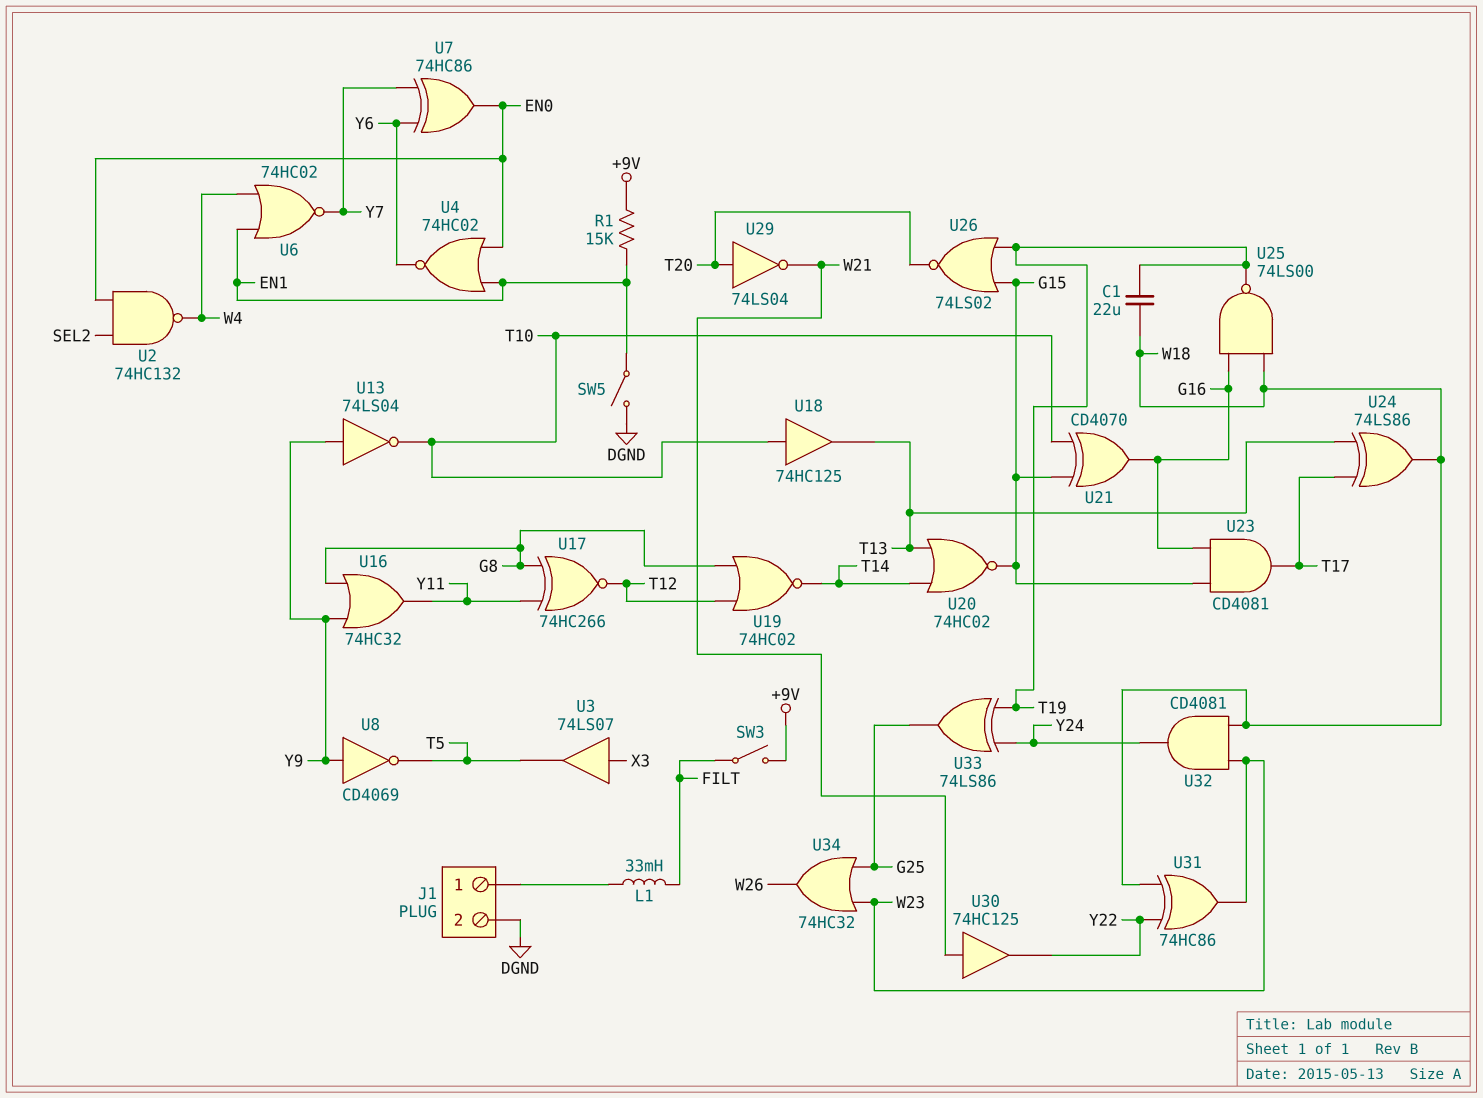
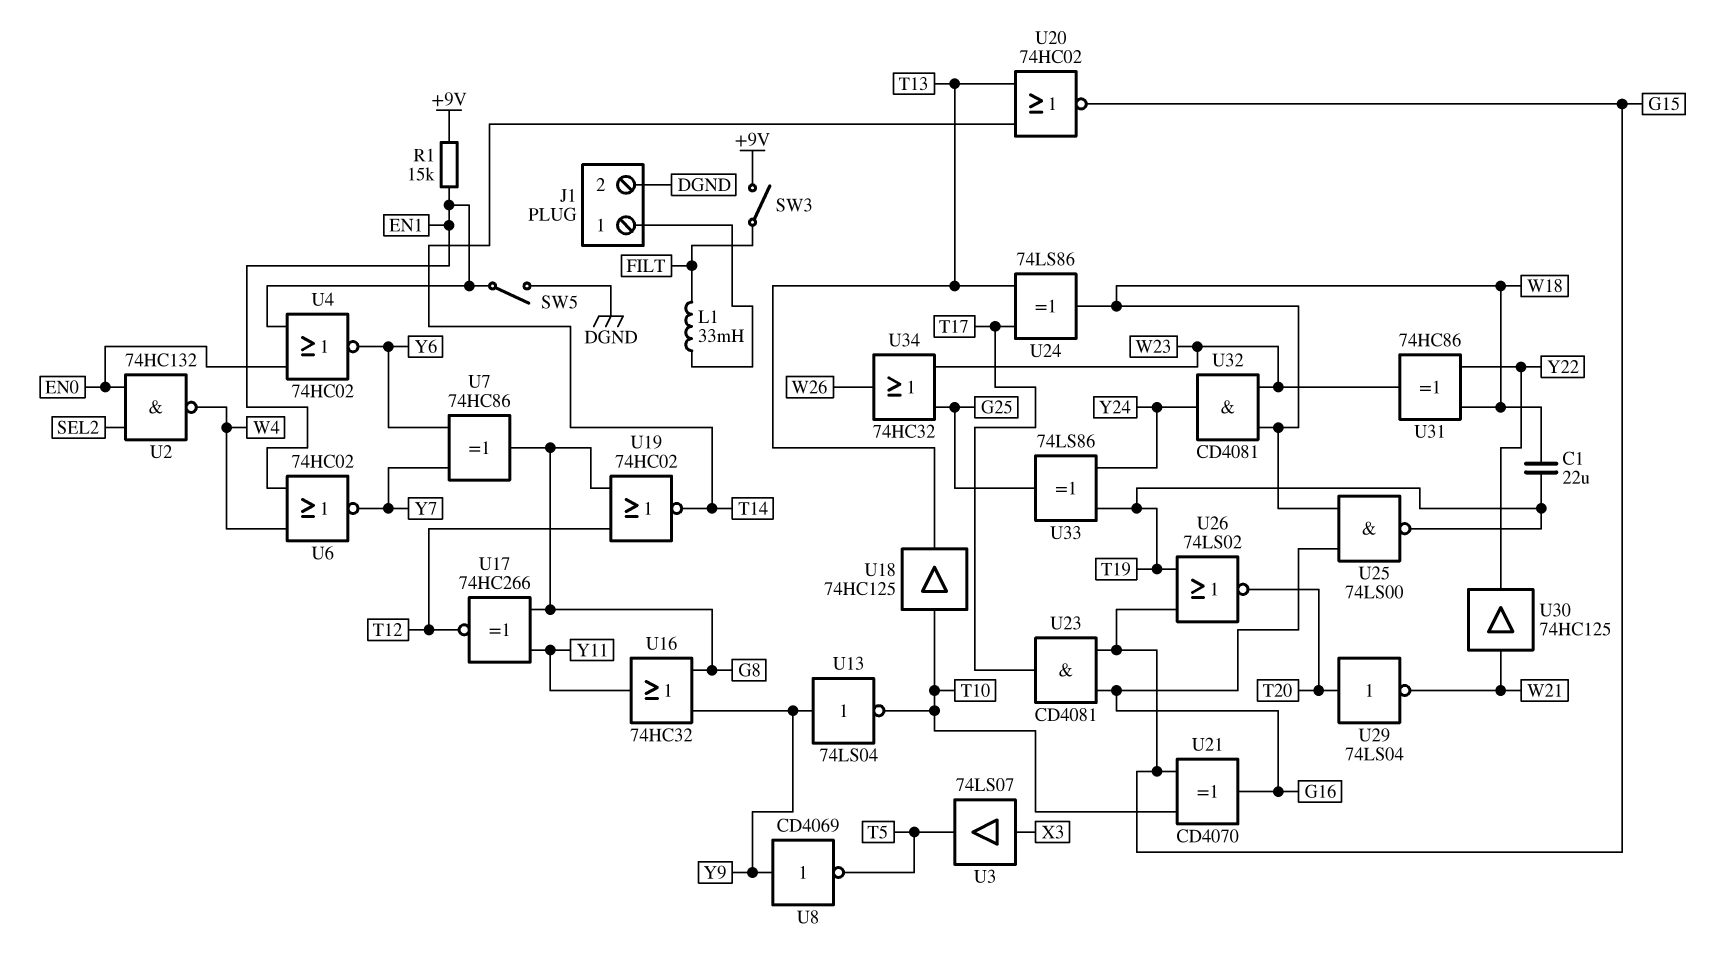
U7: XOR 74HC86 (in Y6, in Y7, out EN0) -> XOR 74HC86 (in Y6, in Y7, out G8)

